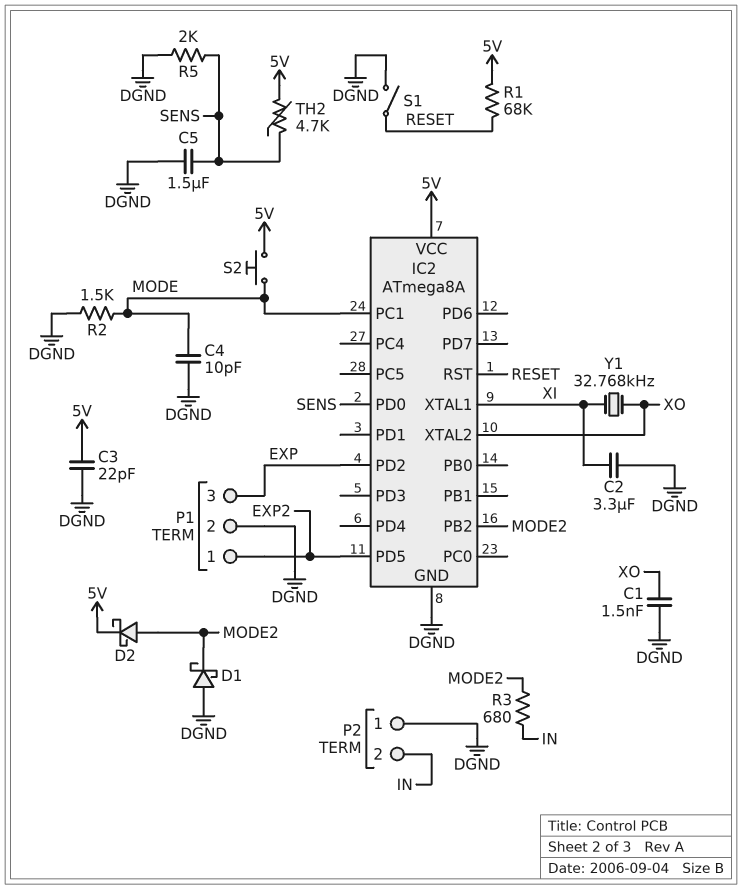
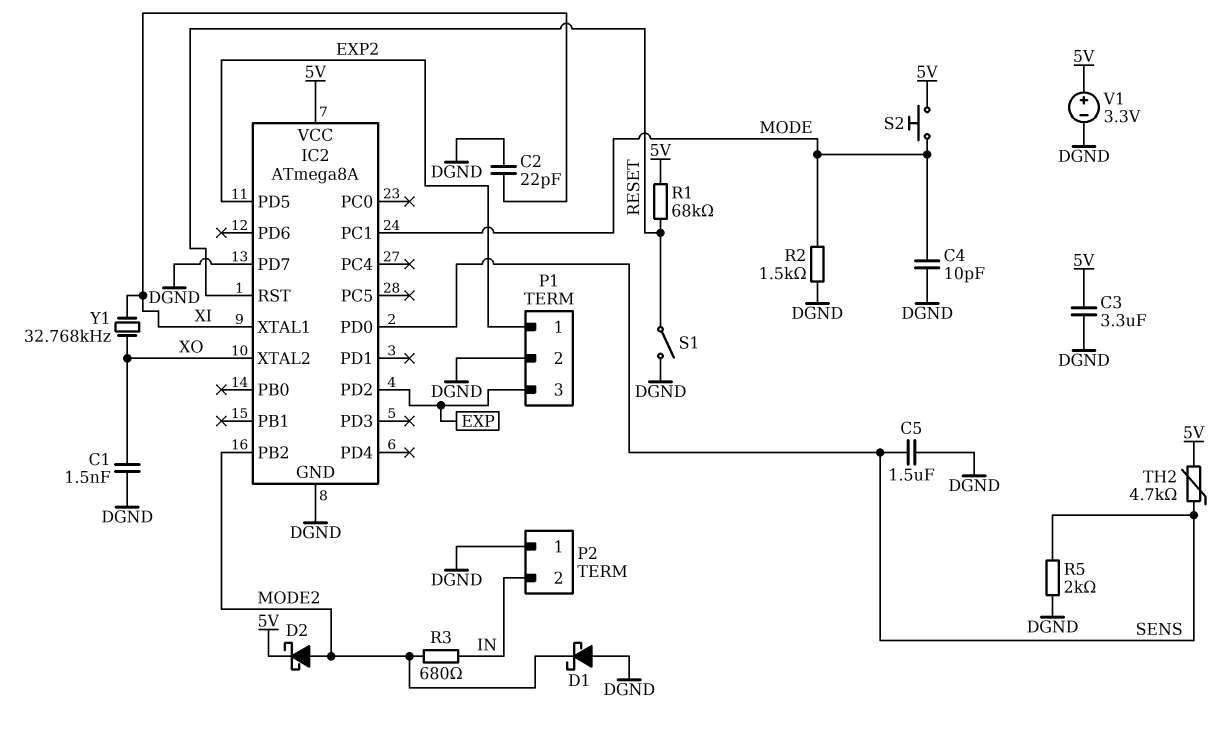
C2: 3.3uF (DGND, XI) -> 22pF (DGND, XI)
C3: 22pF (5V, DGND) -> 3.3uF (5V, DGND)
IC2 pin PD7: none -> DGND
V1: none -> 3.3V (plus 5V, minus DGND)

